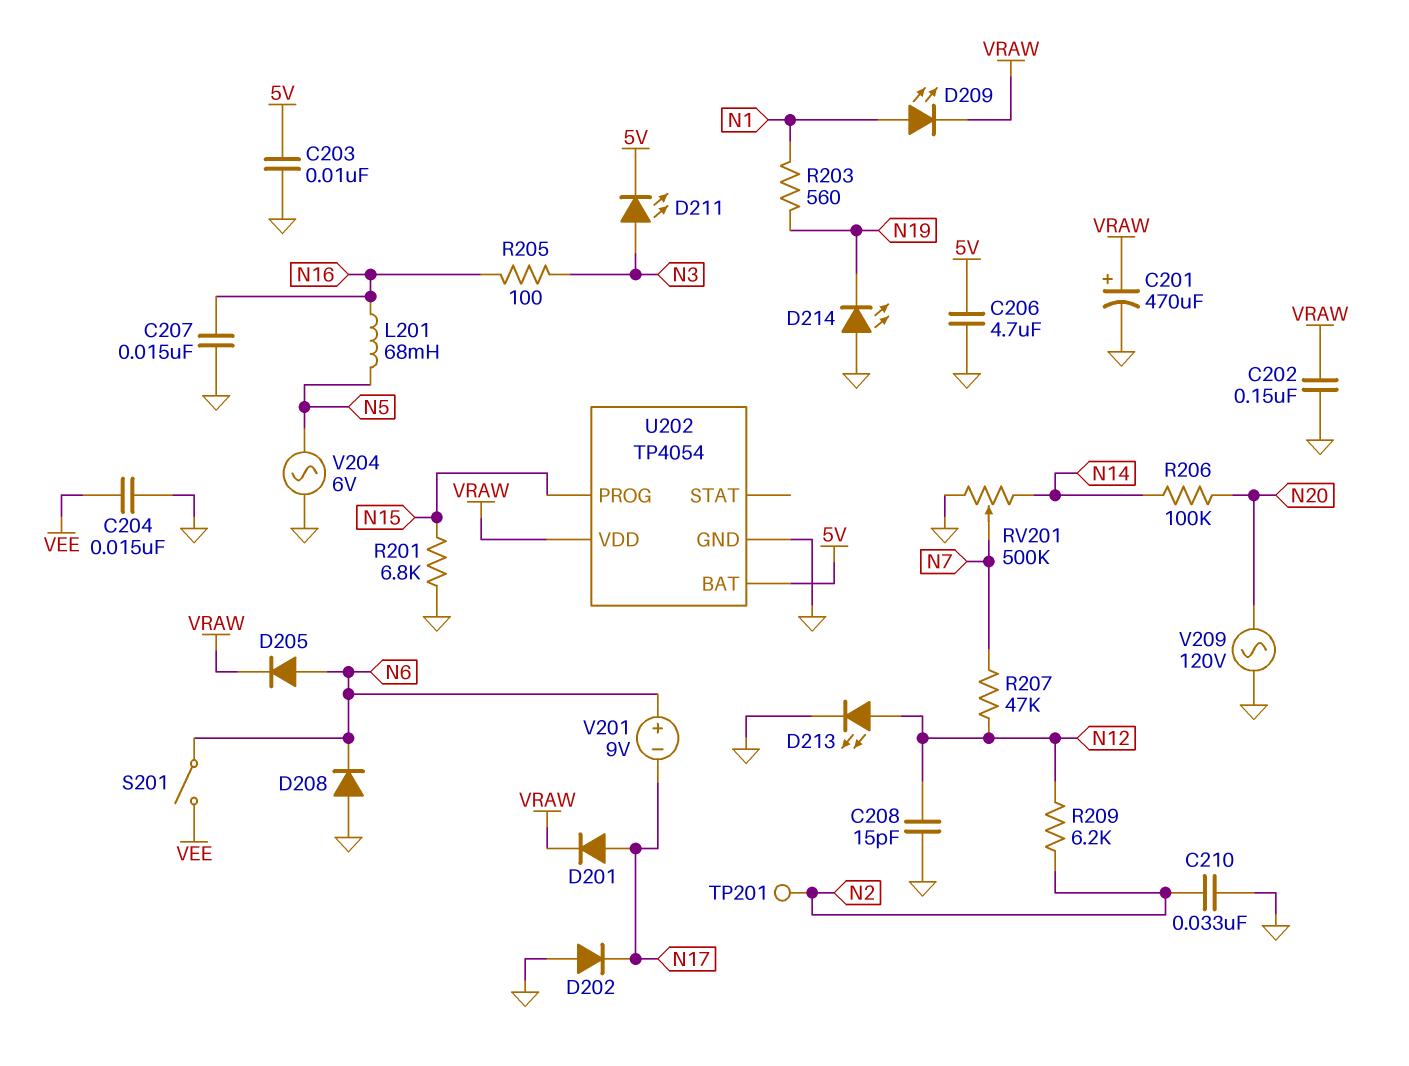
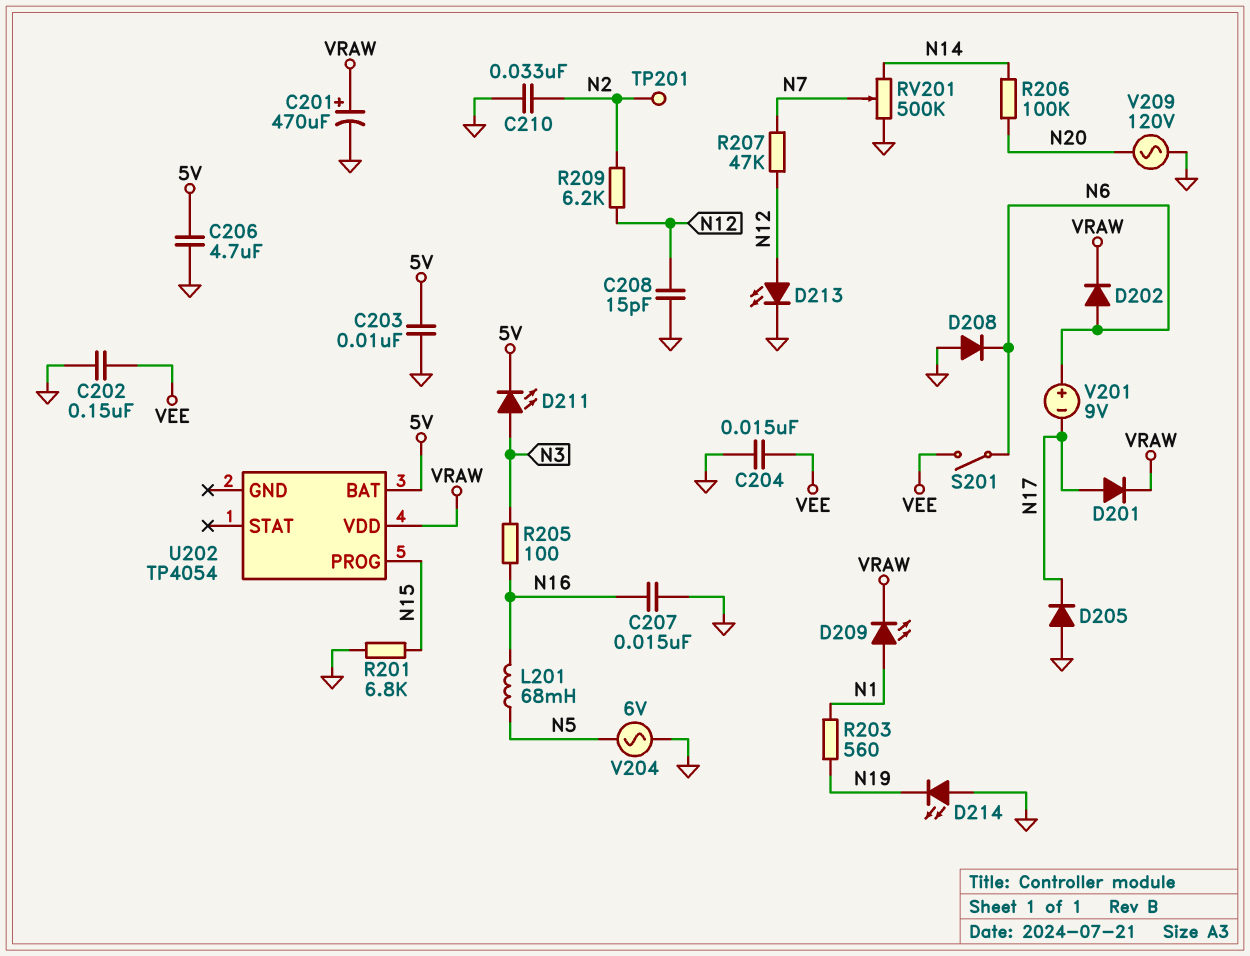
C202: 150nF (GND, VRAW) -> 150nF (GND, VEE)
D202: diode (A GND, K N17) -> diode (A N6, K VRAW)
D205: diode (A N6, K VRAW) -> diode (A GND, K N17)
U202 pin GND: GND -> none

